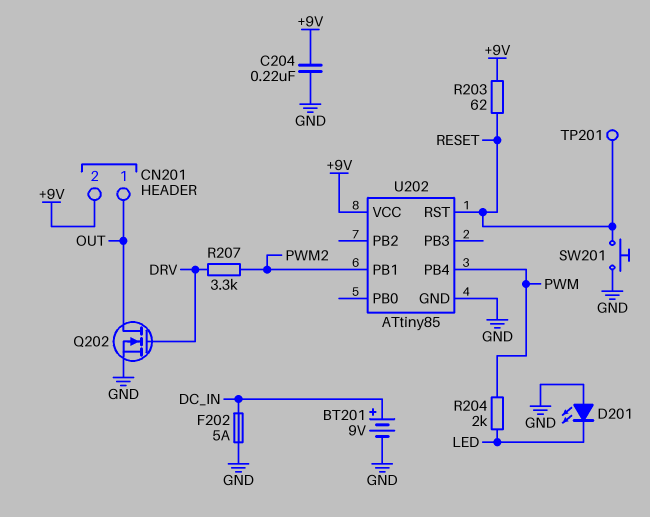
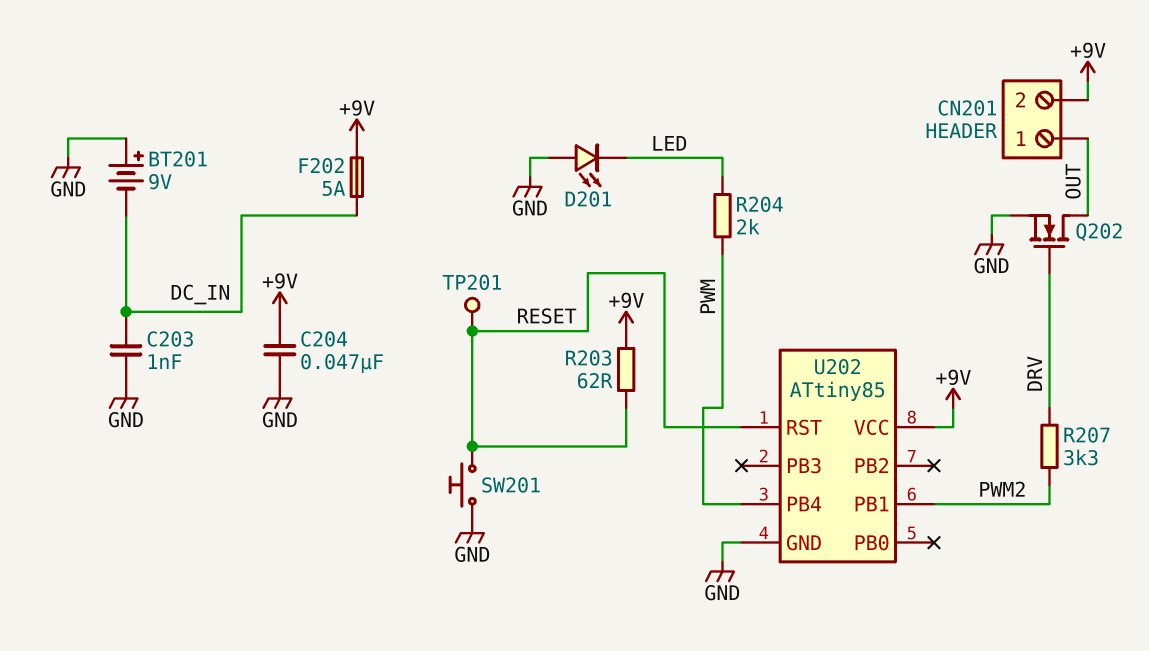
BT201: 9V (plus DC_IN, minus GND) -> 9V (plus GND, minus DC_IN)
C203: none -> 1nF (DC_IN, GND)
C204: 220nF (+9V, GND) -> 47nF (+9V, GND)
F202: 5A (DC_IN, GND) -> 5A (+9V, DC_IN)

